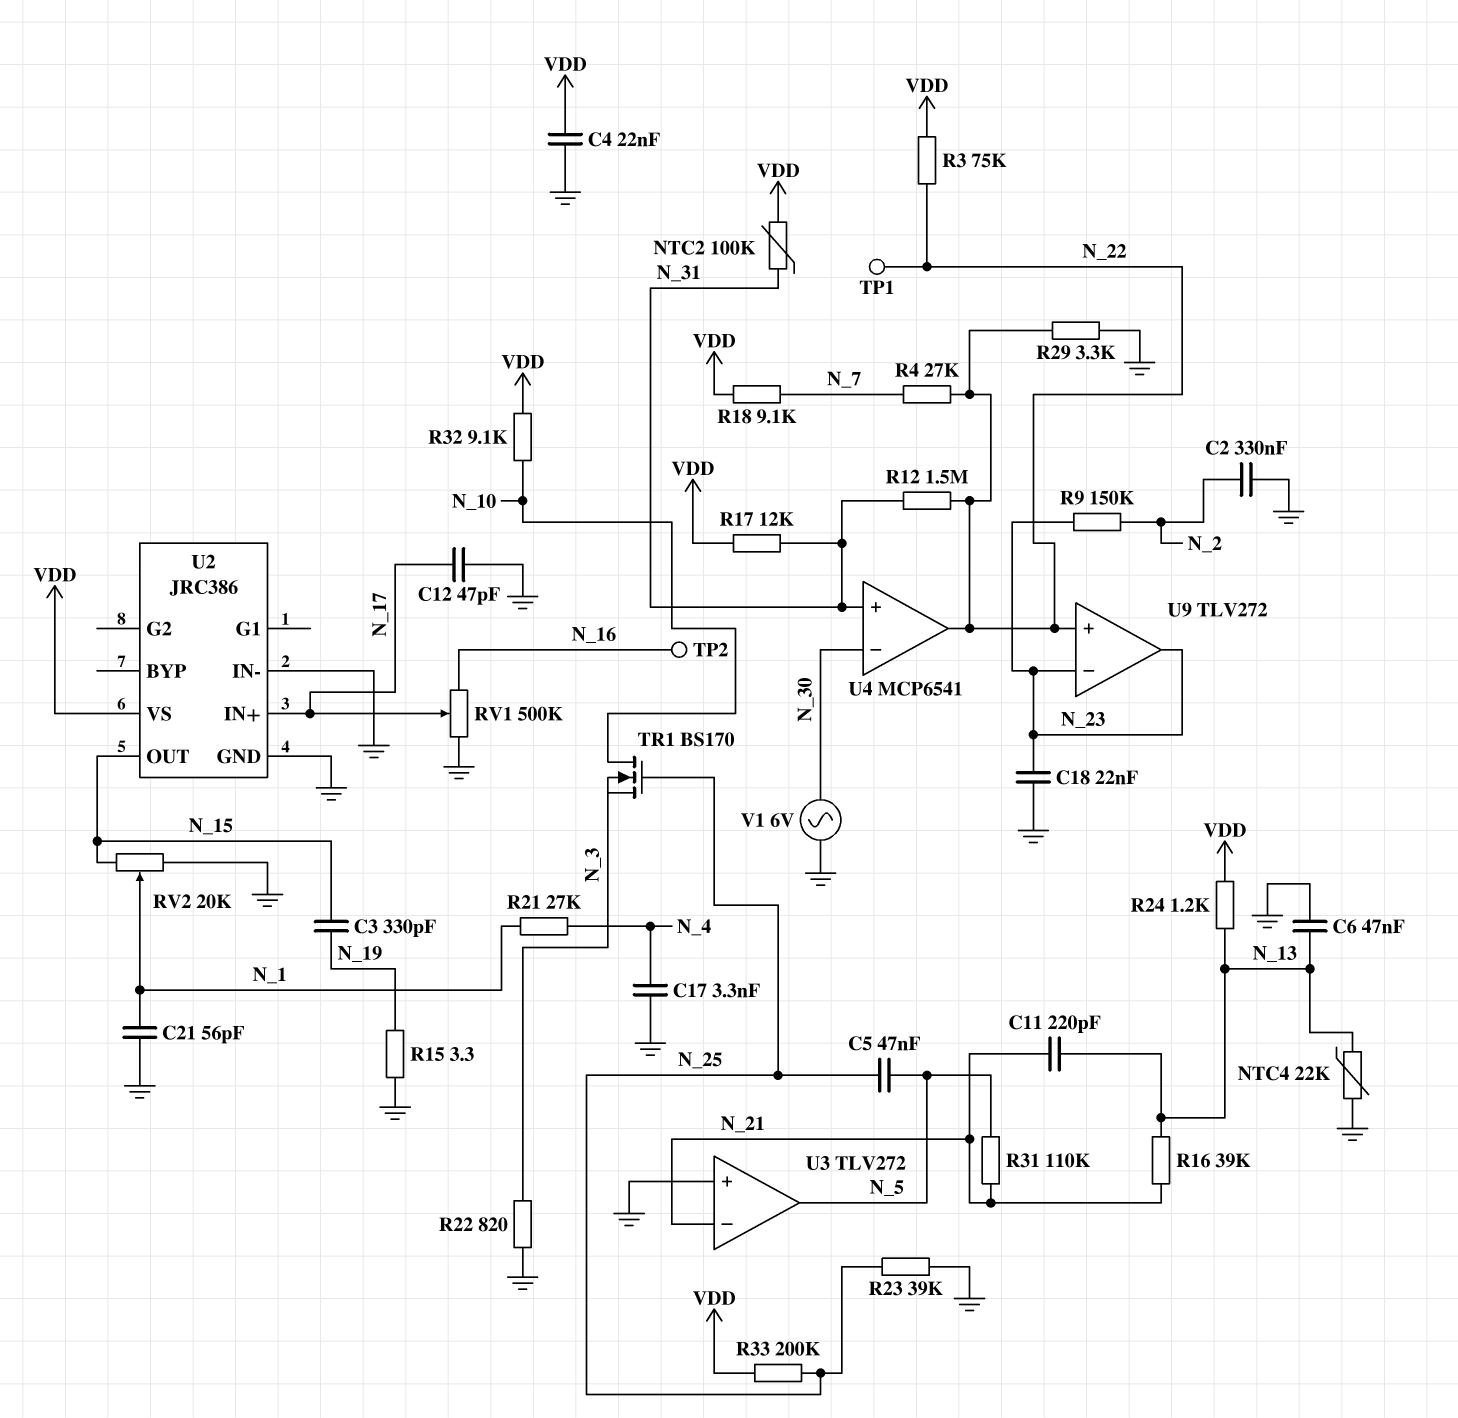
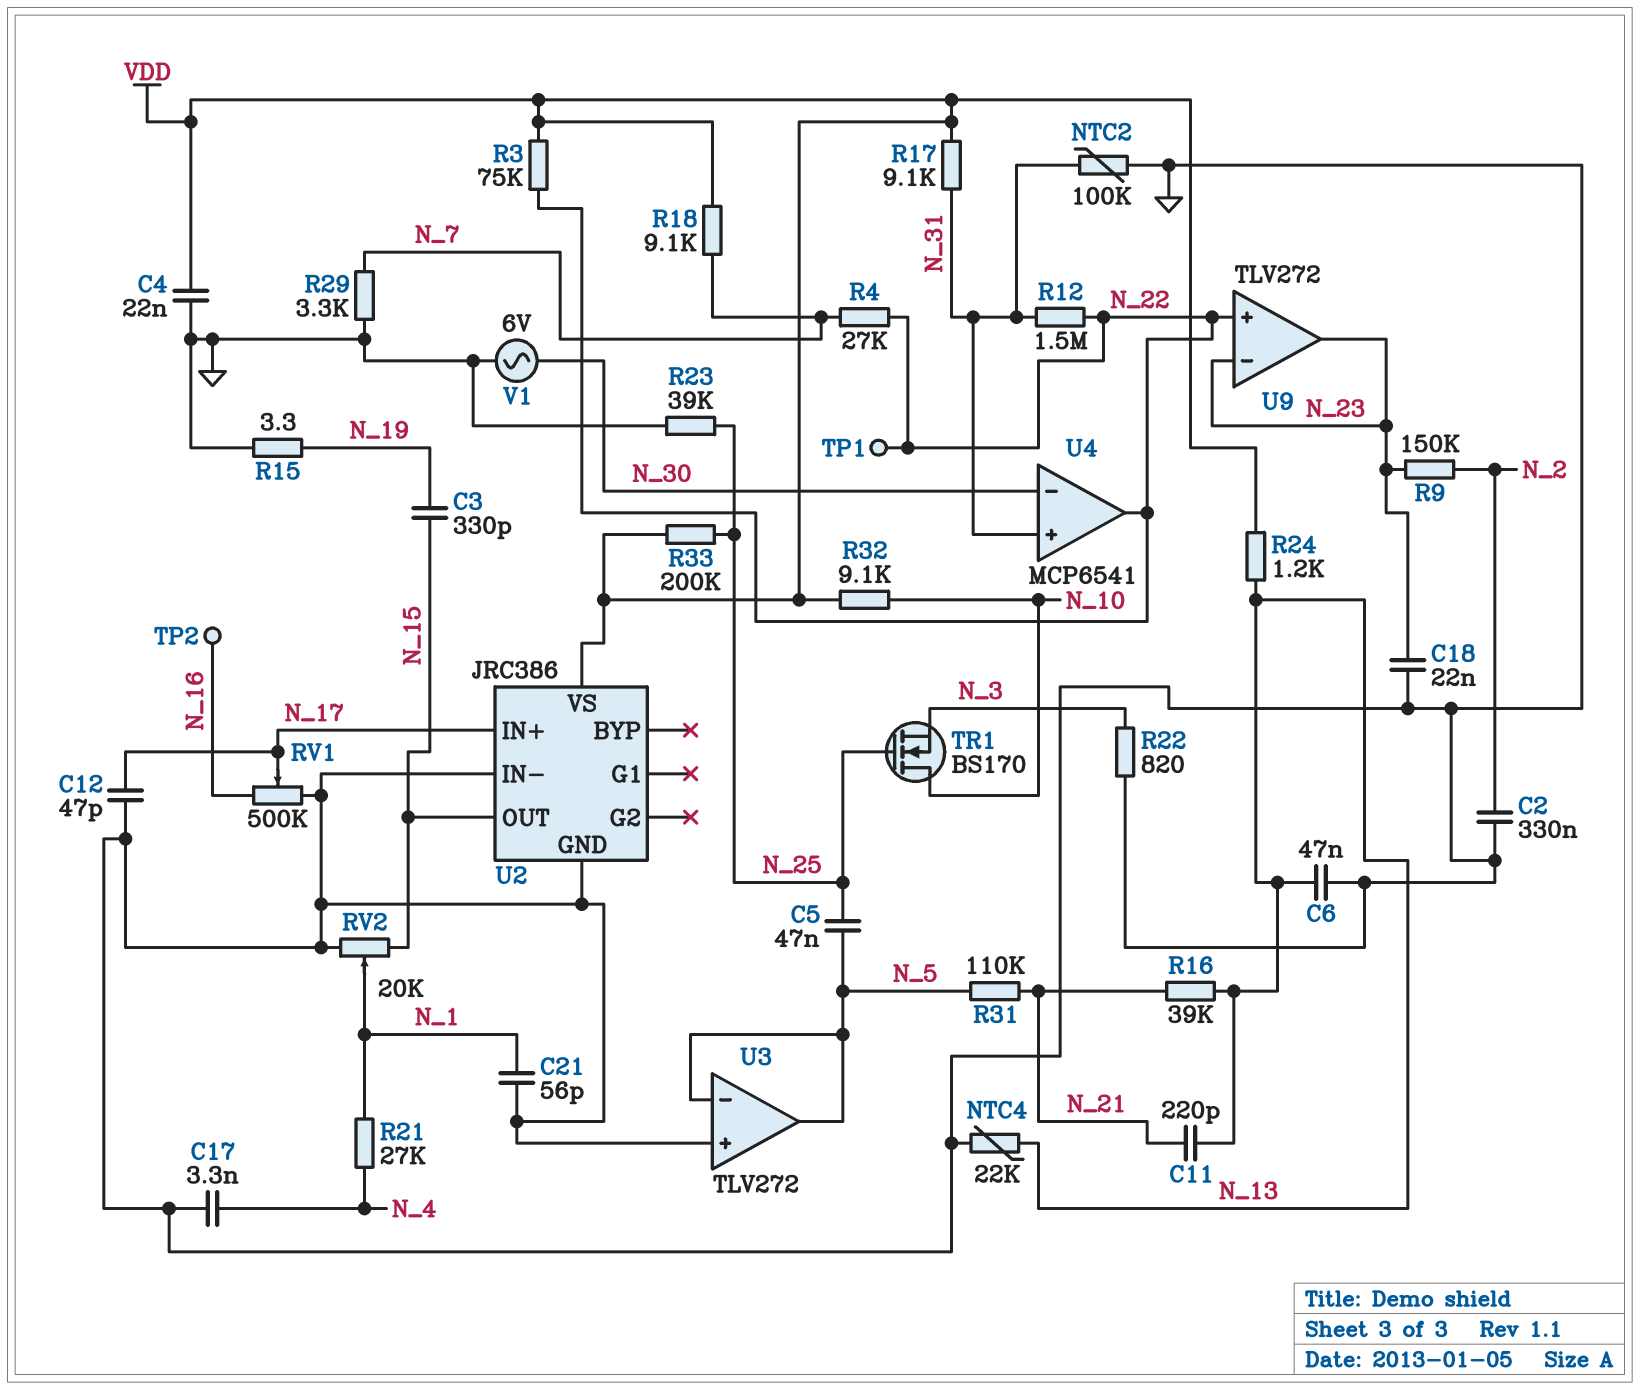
NTC2: 100k (N_31, VDD) -> 100k (GND, N_31)
R17: 12k (N_31, VDD) -> 9.1k (N_31, VDD)
R29: 3.3k (GND, N_22) -> 3.3k (GND, N_7)
U3 pin in-: N_21 -> N_5

